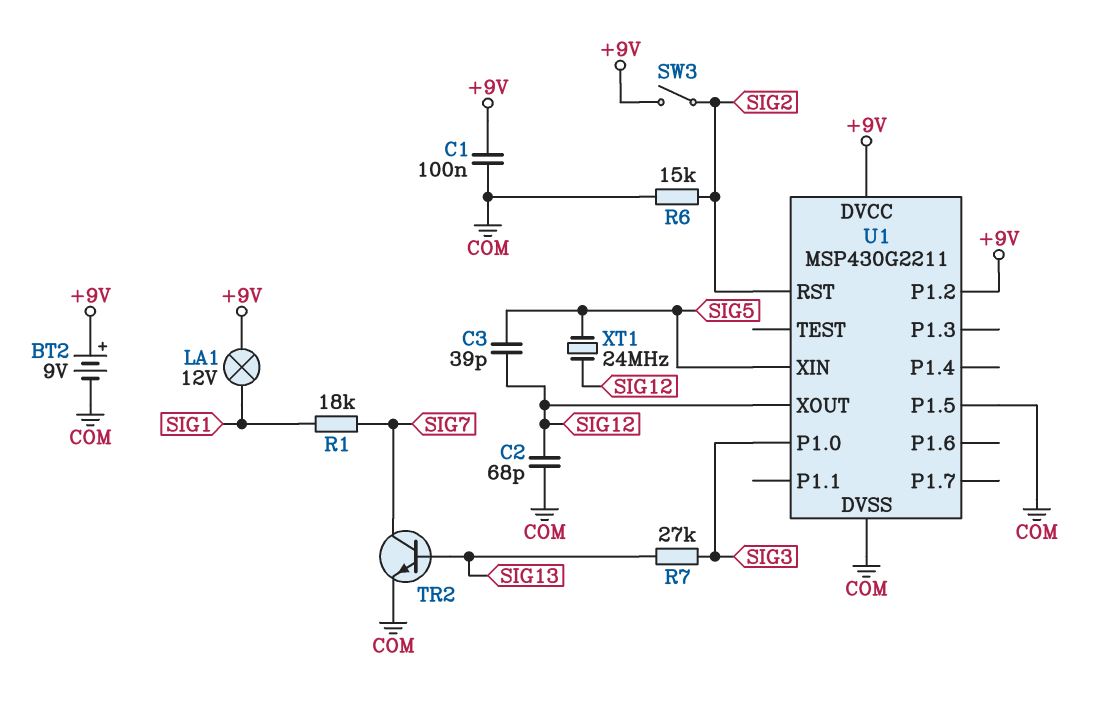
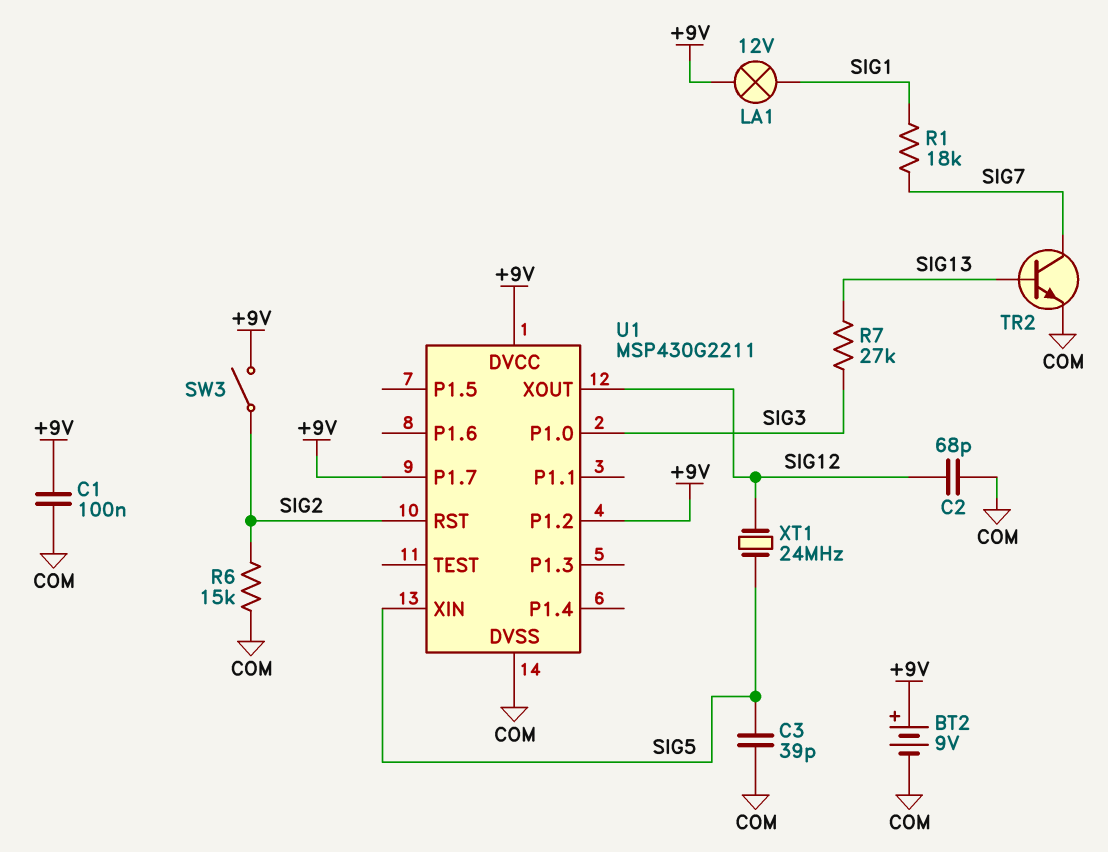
C3: 39pF (SIG5, SIG12) -> 39pF (COM, SIG5)
U1 pin P1.5: COM -> none
U1 pin P1.7: none -> +9V

